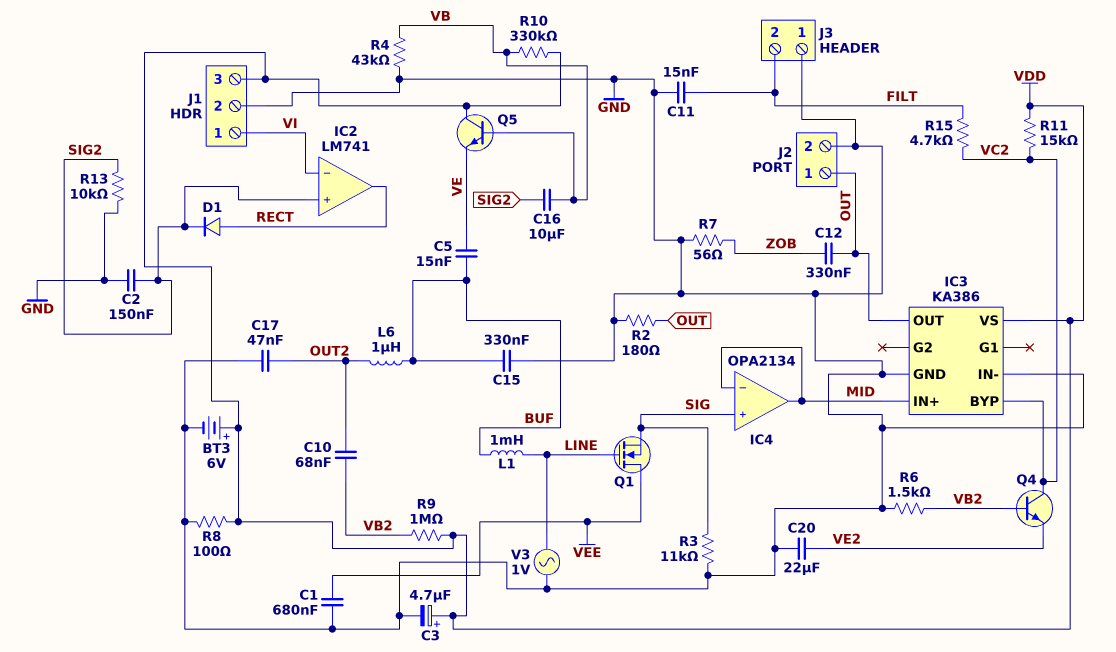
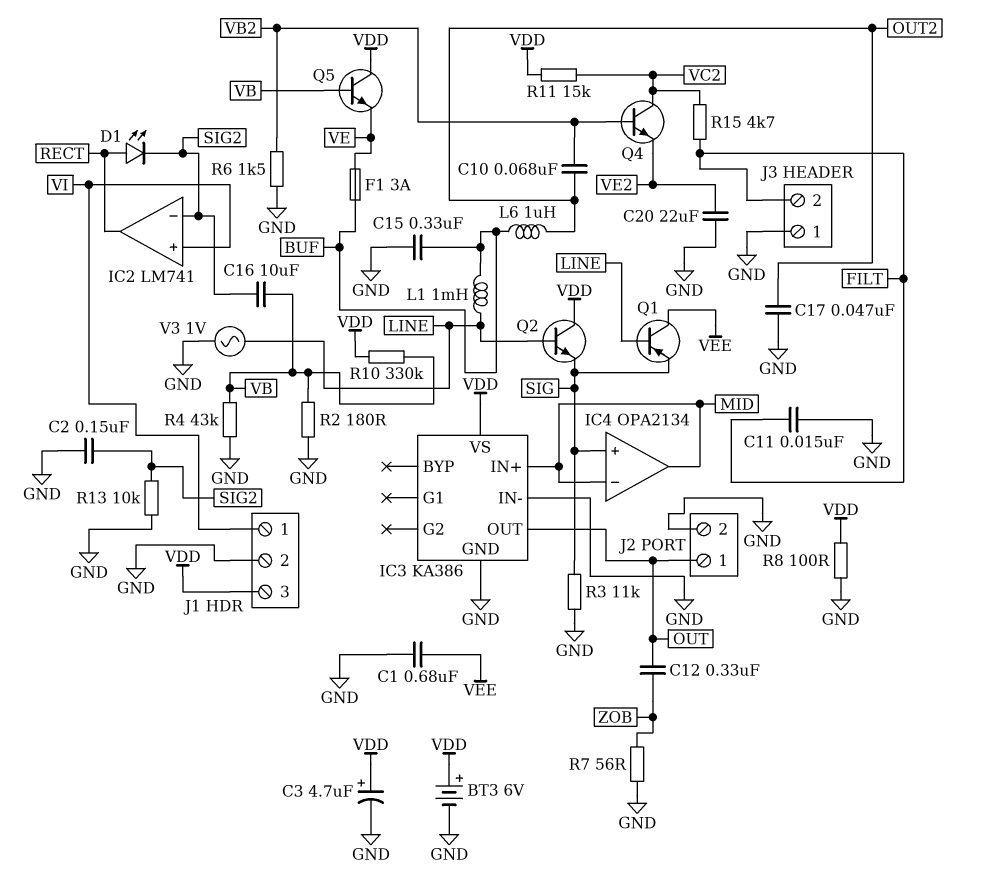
C5: 15nF (BUF, VE) -> none
D1: diode (A RECT, K SIG2) -> LED (A RECT, K SIG2)
F1: none -> 3A (BUF, VE)
IC2 pin in+: SIG2 -> VI
IC2 pin in-: VI -> SIG2
IC3 pin BYP: VC2 -> none
Q1: NMOS (G LINE, D VEE, S SIG) -> PNP (B LINE, C VEE, E SIG)
Q2: none -> NPN (B LINE, C VDD, E SIG)
R2: 180 (GND, OUT) -> 180 (GND, VB)
R9: 1M (VB2, VDD) -> none

